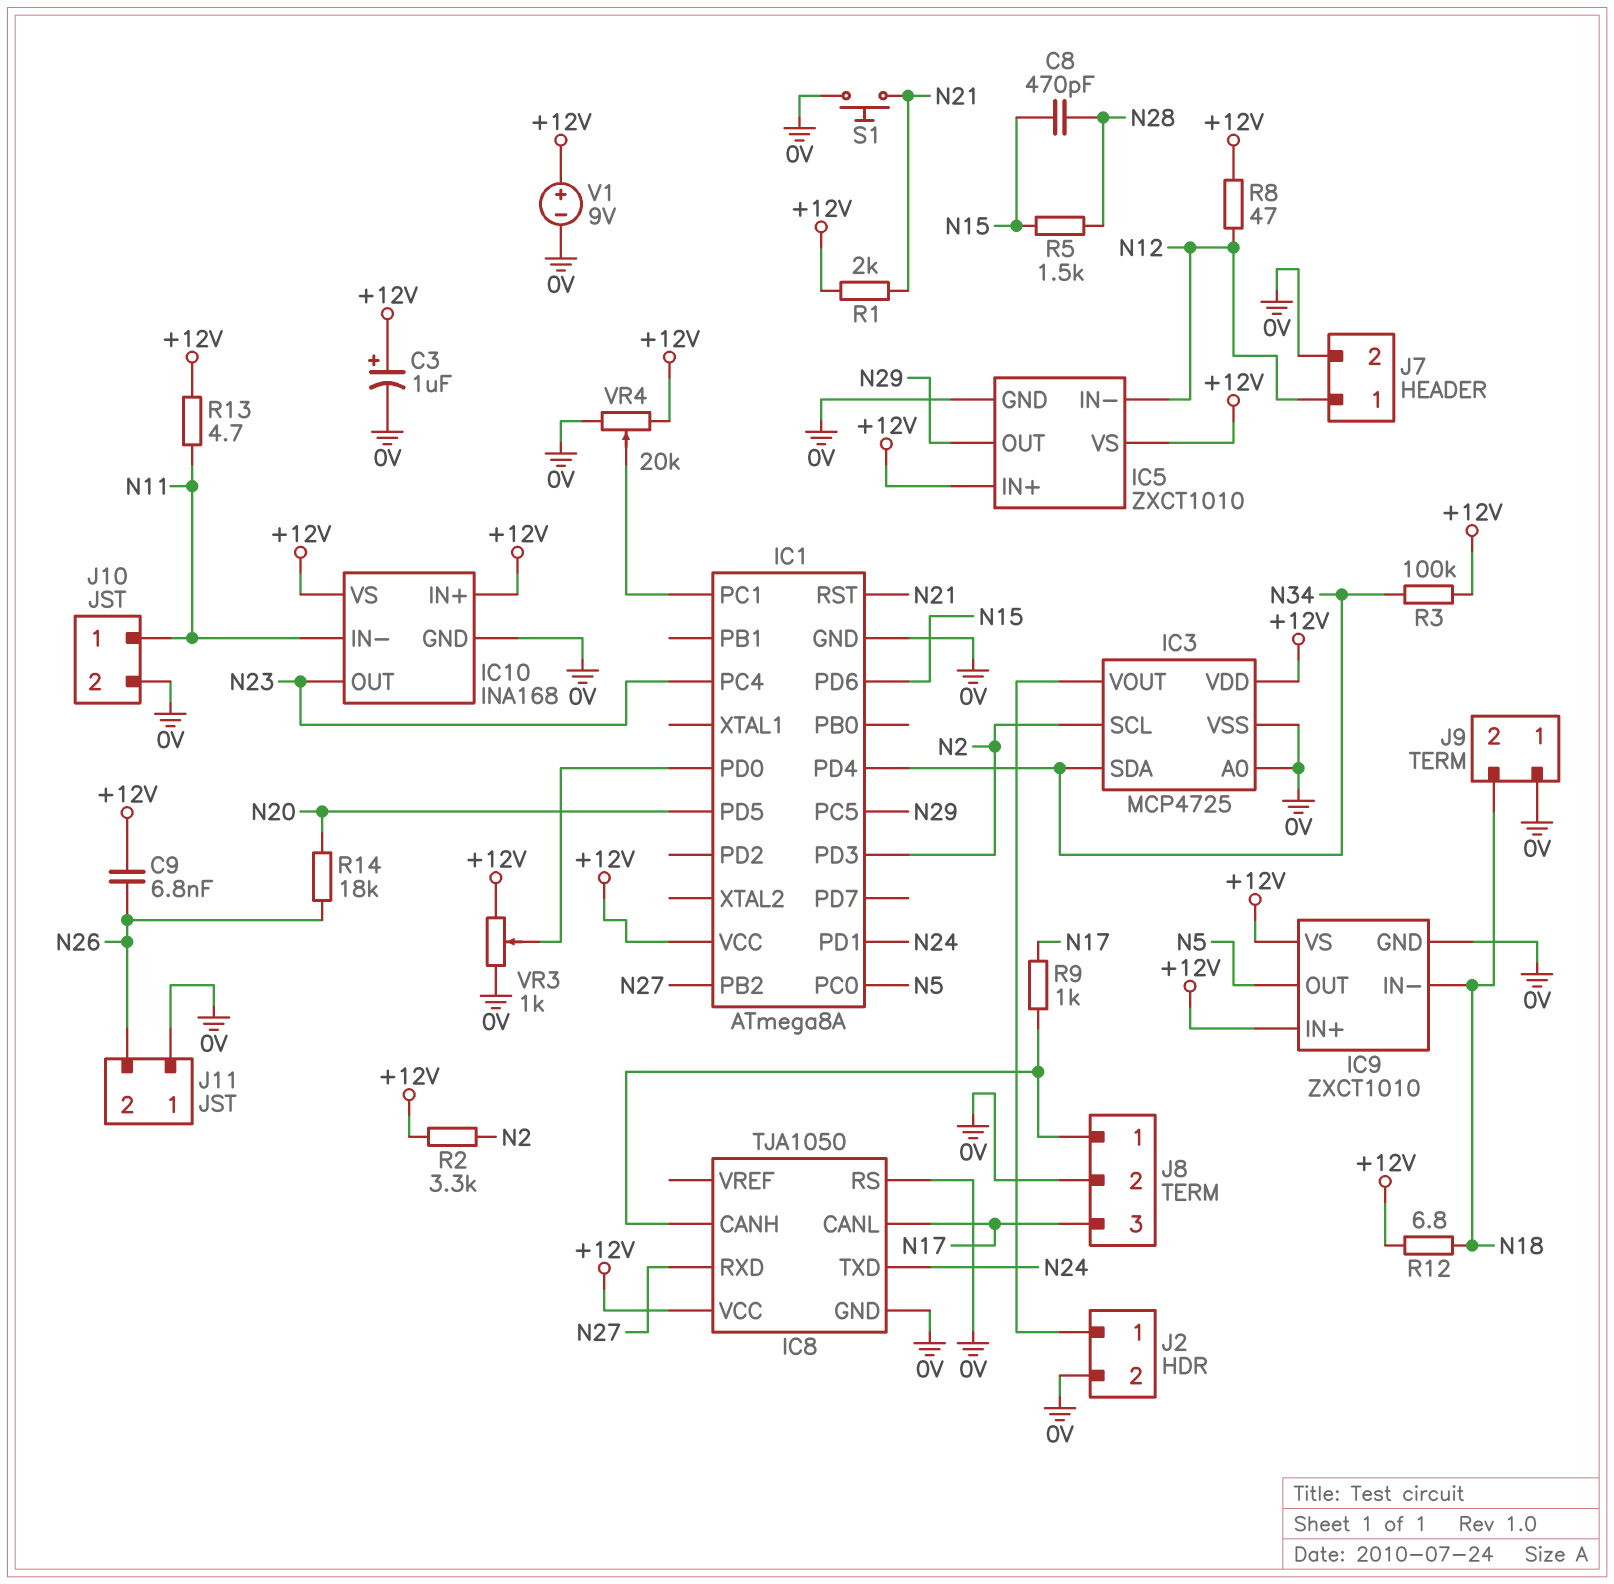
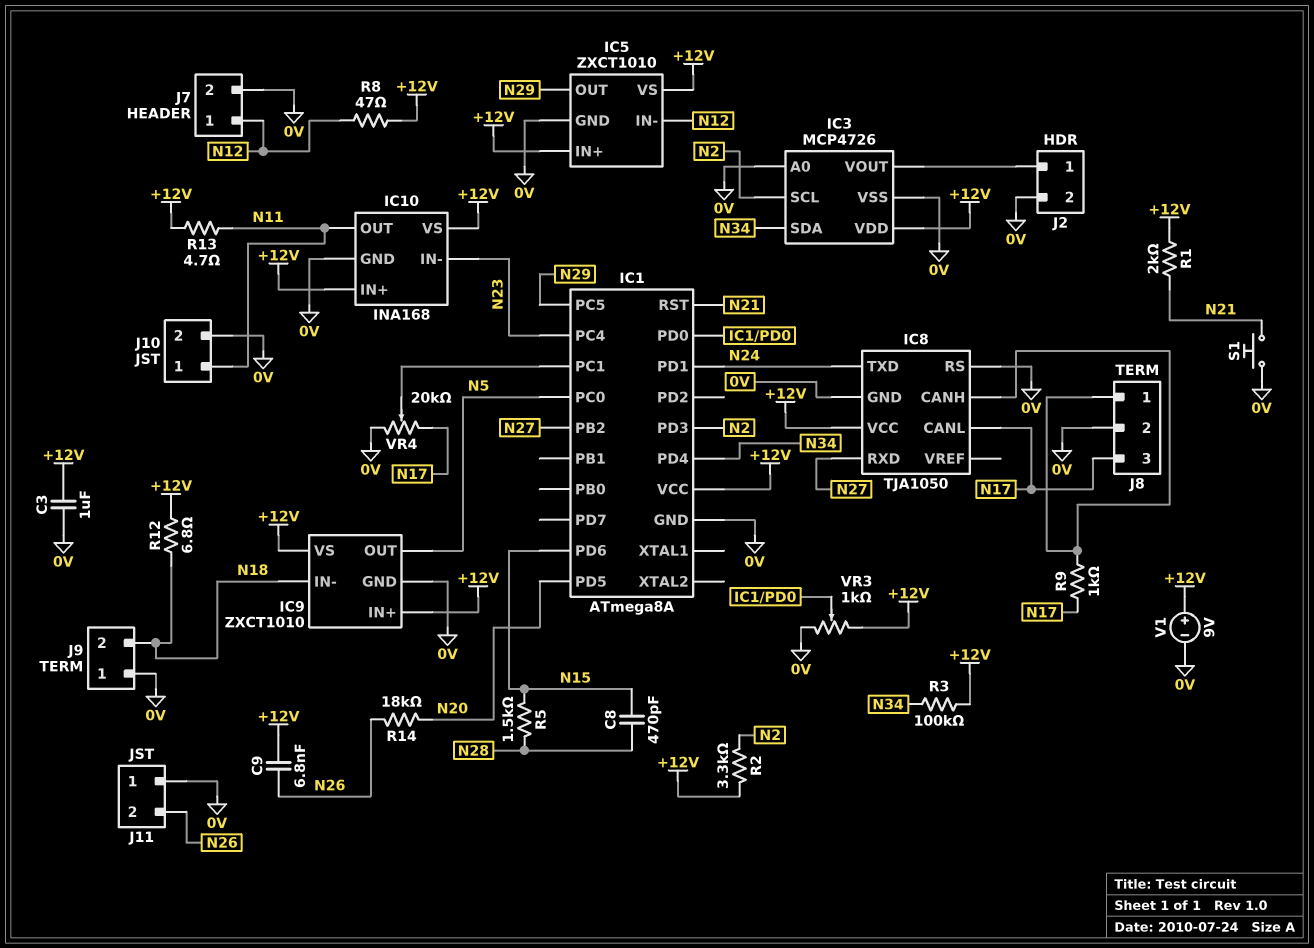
C3: 1uF (plus +12V, minus 0V) -> 1uF (+12V, 0V)
IC3: MCP4725 -> MCP4726
IC10 pin IN-: N11 -> N23
IC10 pin OUT: N23 -> N11
VR4: 20k (+12V, 0V, wiper IC1/PC1) -> 20k (0V, N17, wiper IC1/PC1)

